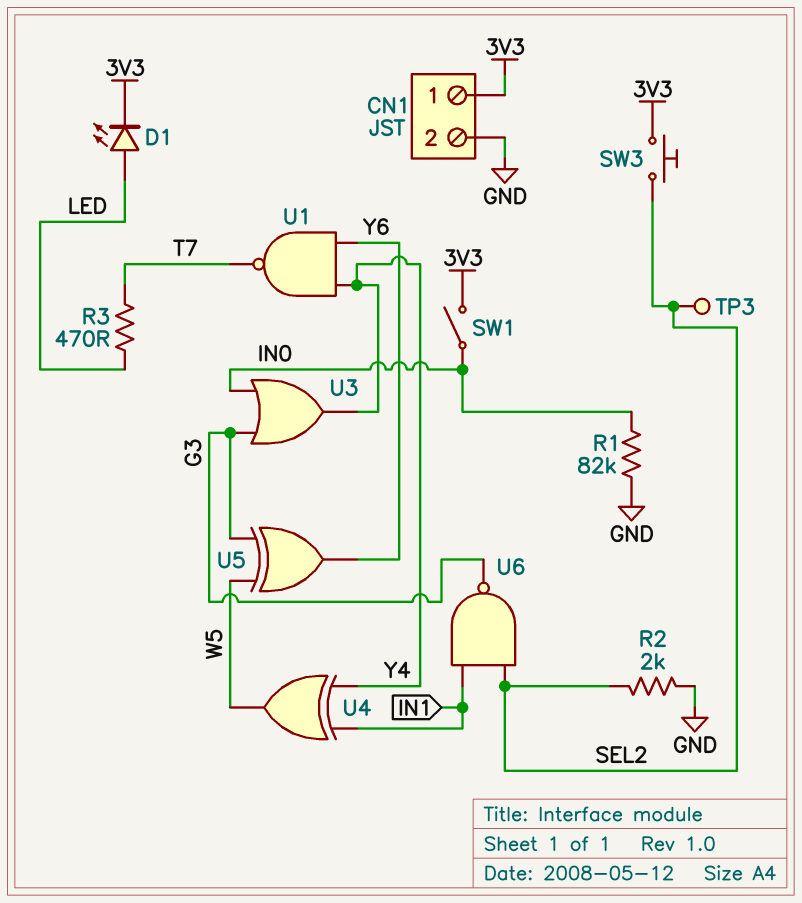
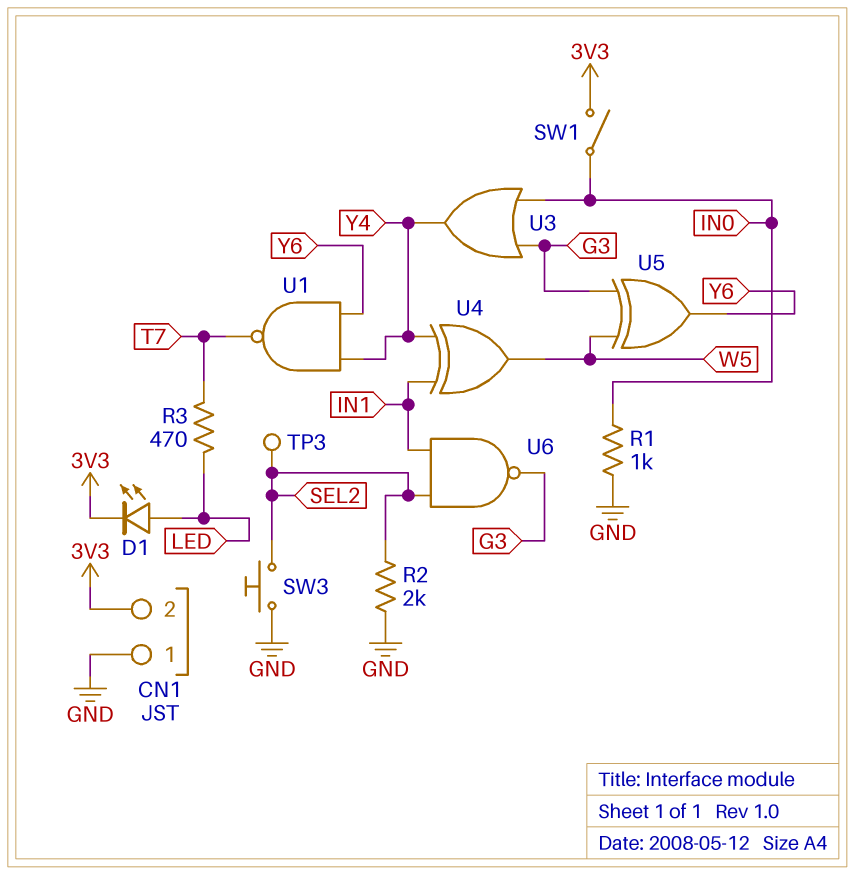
CN1 pin 1: 3V3 -> GND
CN1 pin 2: GND -> 3V3
R1: 82k (GND, IN0) -> 1k (GND, IN0)
SW3: button (3V3, SEL2) -> button (GND, SEL2)

